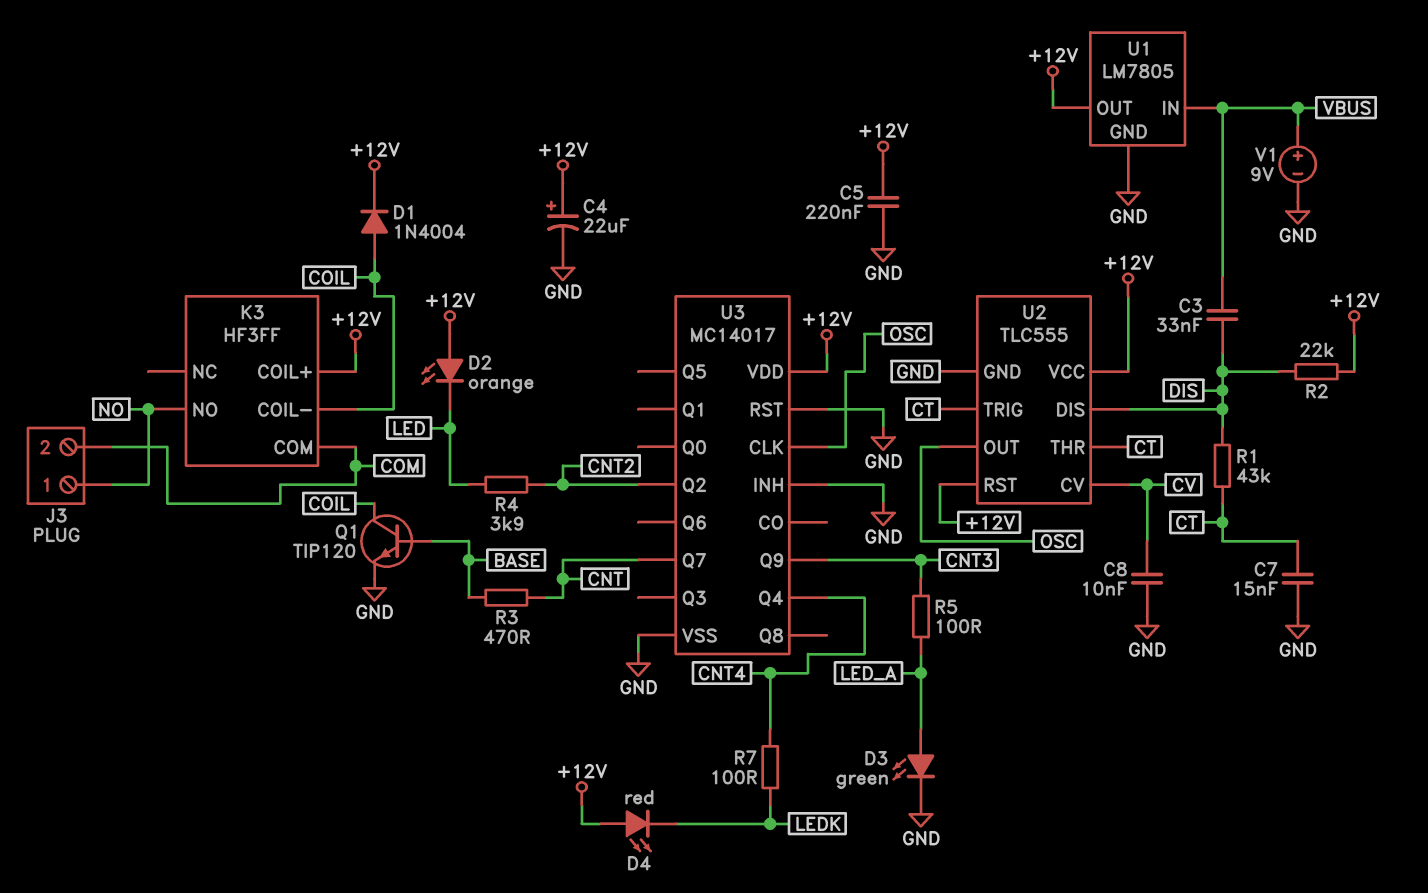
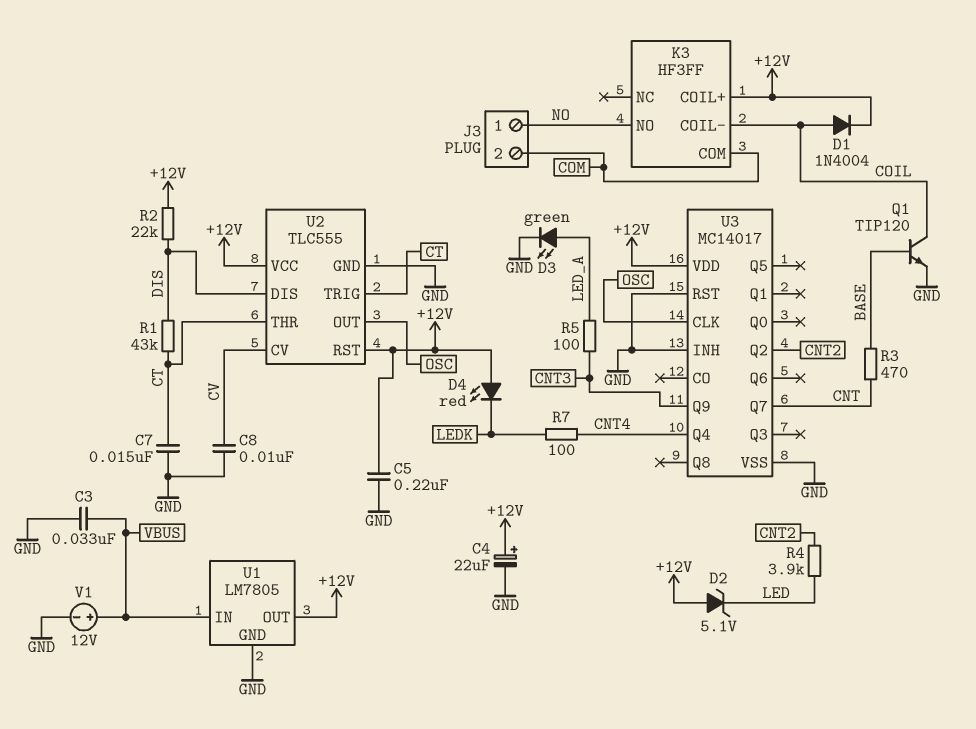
C3: 33nF (DIS, VBUS) -> 33nF (GND, VBUS)
D2: LED orange (A +12V, K LED) -> zener 5.1V (A +12V, K LED)
V1: 9V (plus VBUS, minus GND) -> 12V (plus VBUS, minus GND)

